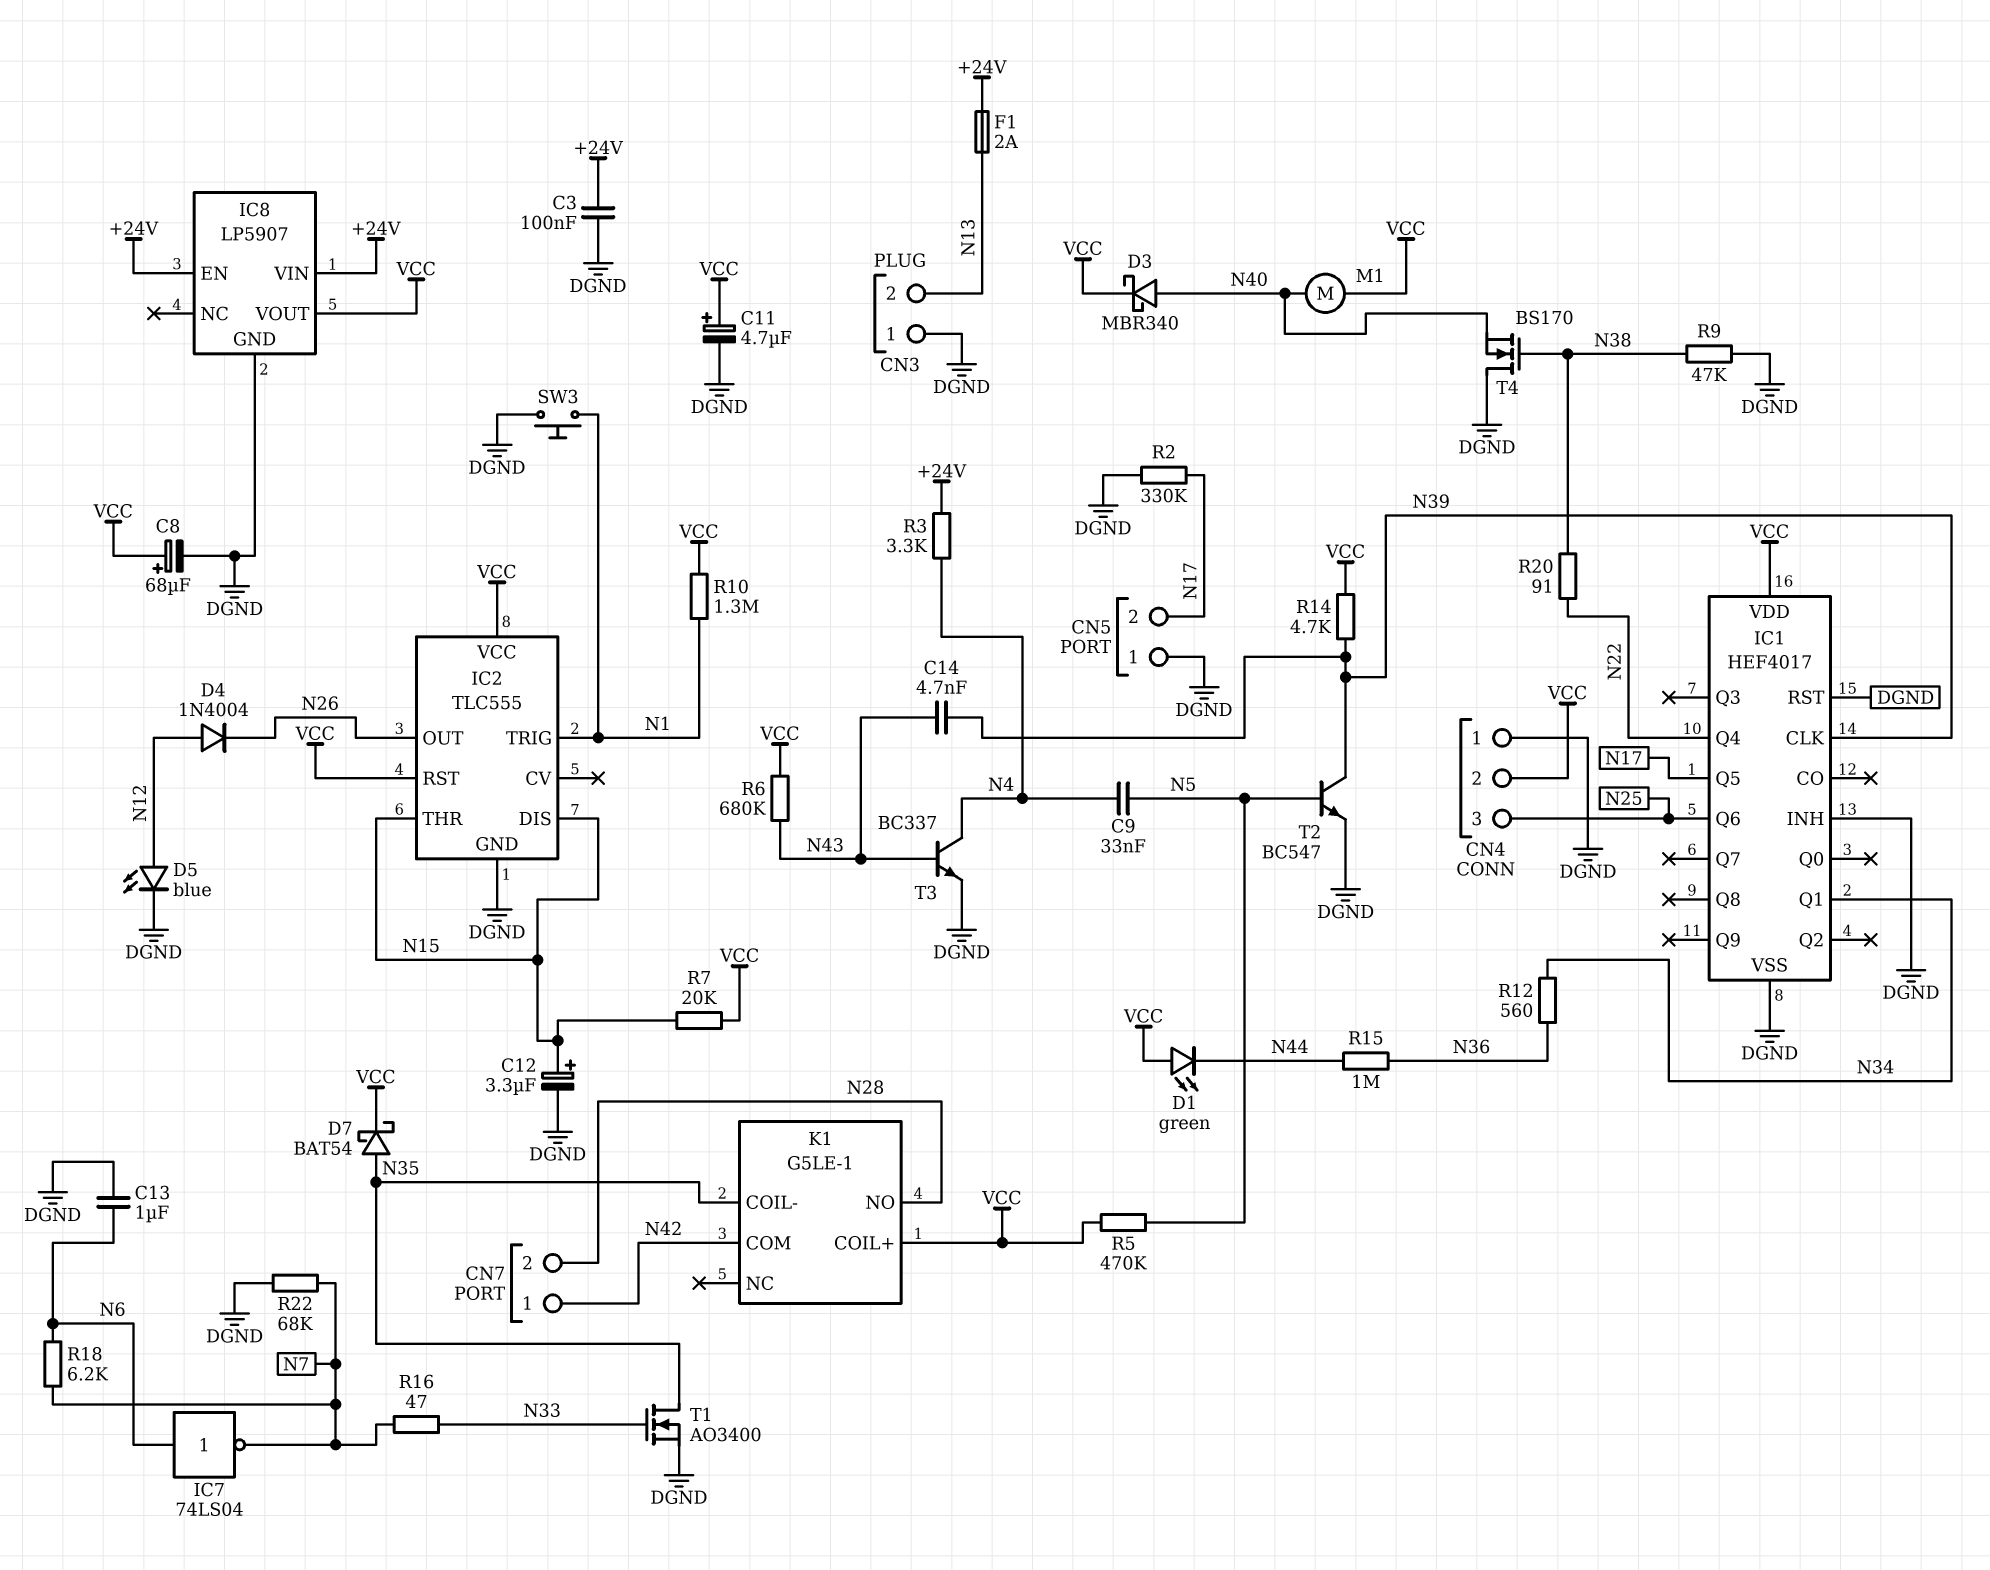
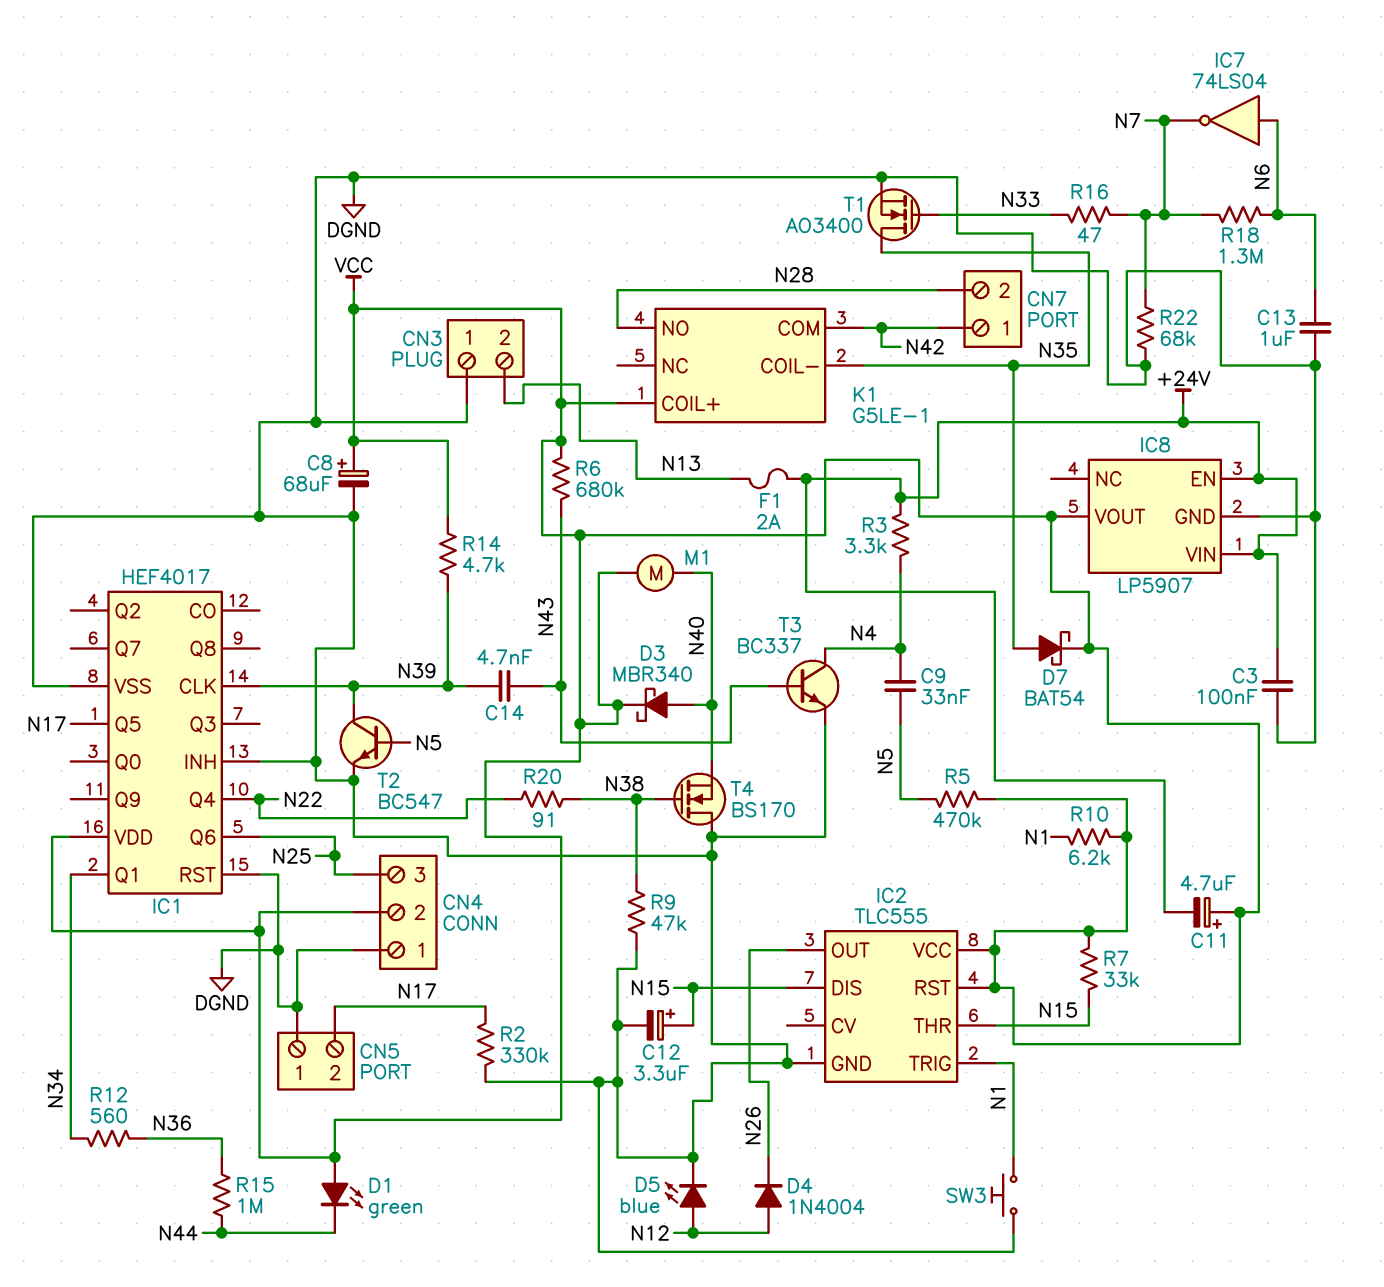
C11: 4.7uF (plus VCC, minus DGND) -> 4.7uF (plus VCC, minus +24V)
R7: 20k (N15, VCC) -> 33k (N15, VCC)
R10: 1.3M (N1, VCC) -> 6.2k (N1, VCC)
R18: 6.2k (N6, N7) -> 1.3M (N6, N7)

